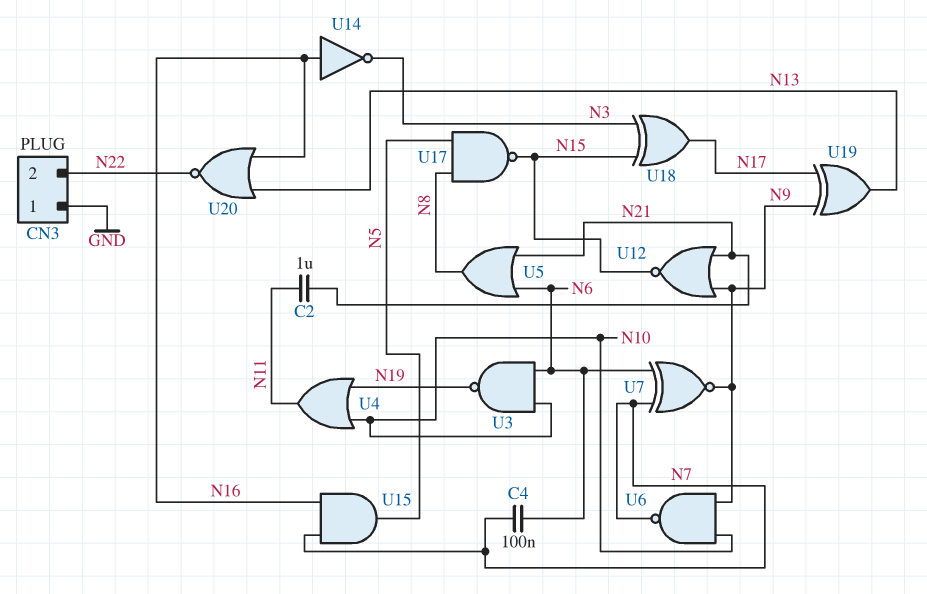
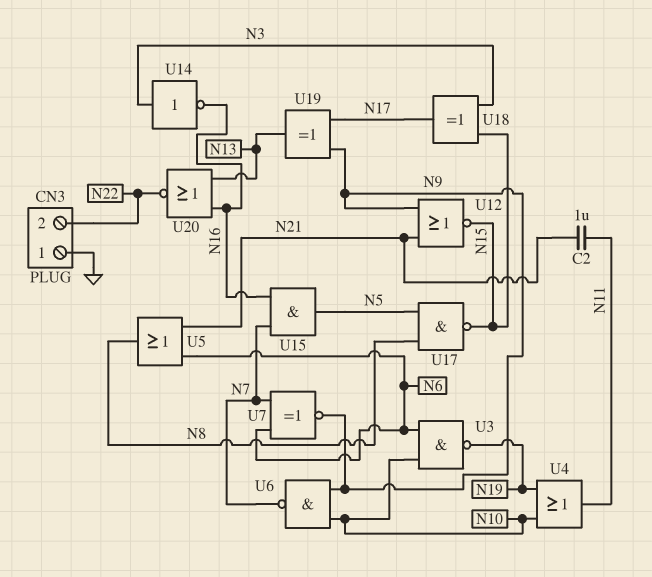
C4: 100nF (N6, N7) -> none
U14: NOT (in N16, out N3) -> NOT (in N3, out N16)

